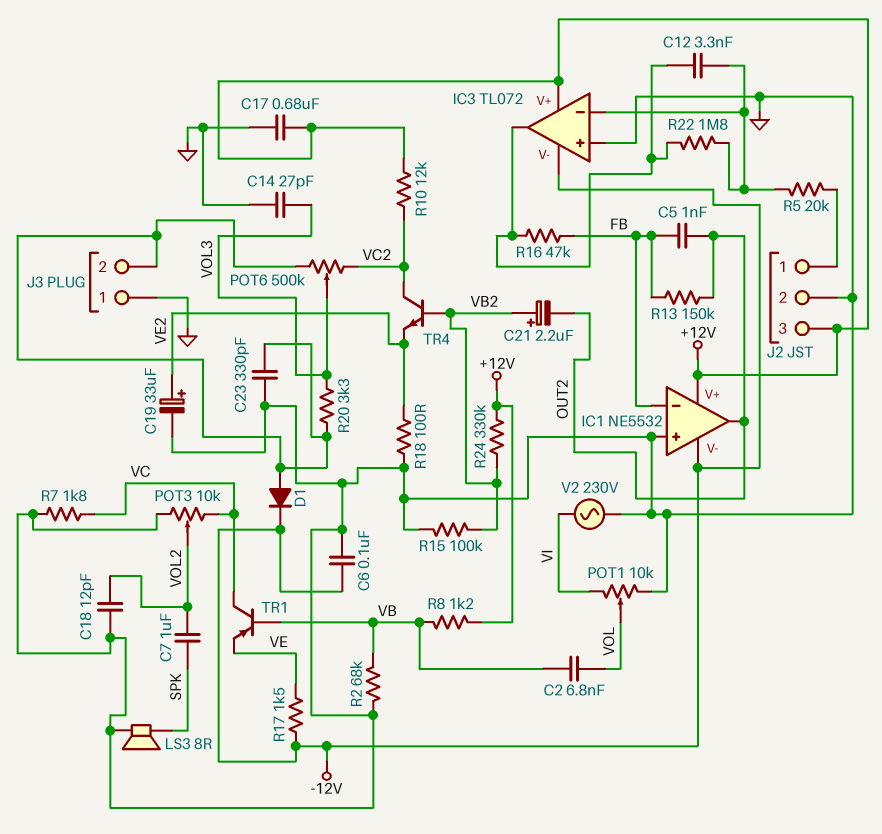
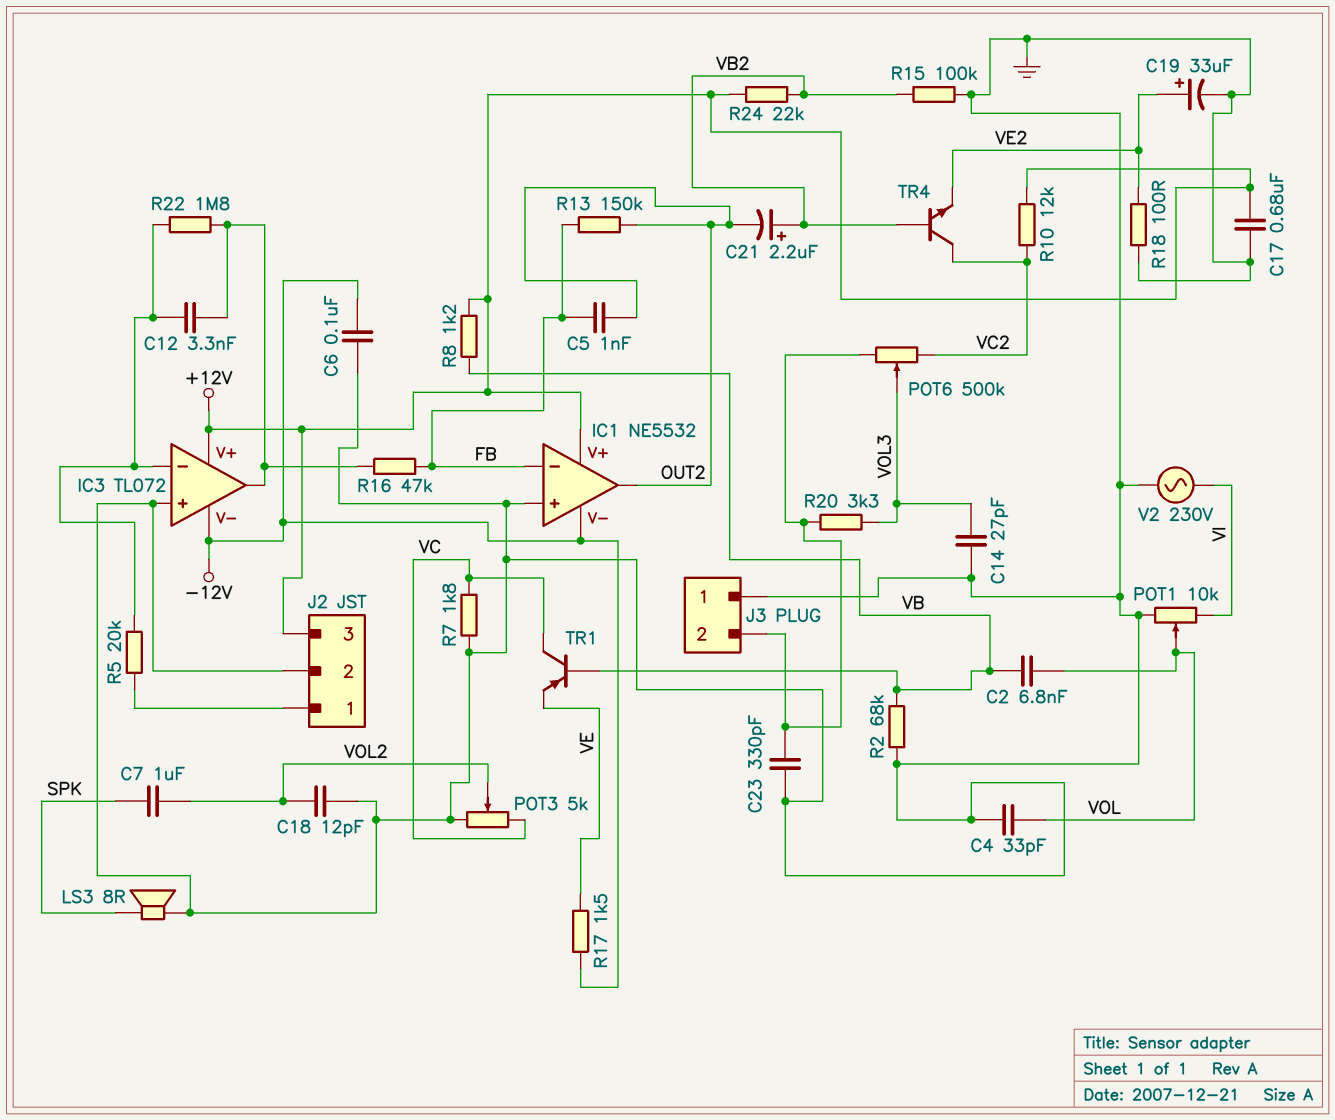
C4: none -> 33pF (GND, VOL)
D1: diode (A J3/2, K -12V) -> none
POT3: 10k (GND, VC, wiper VOL2) -> 5k (GND, VC, wiper VOL2)
R24: 330k (+12V, VB2) -> 22k (+12V, VB2)

